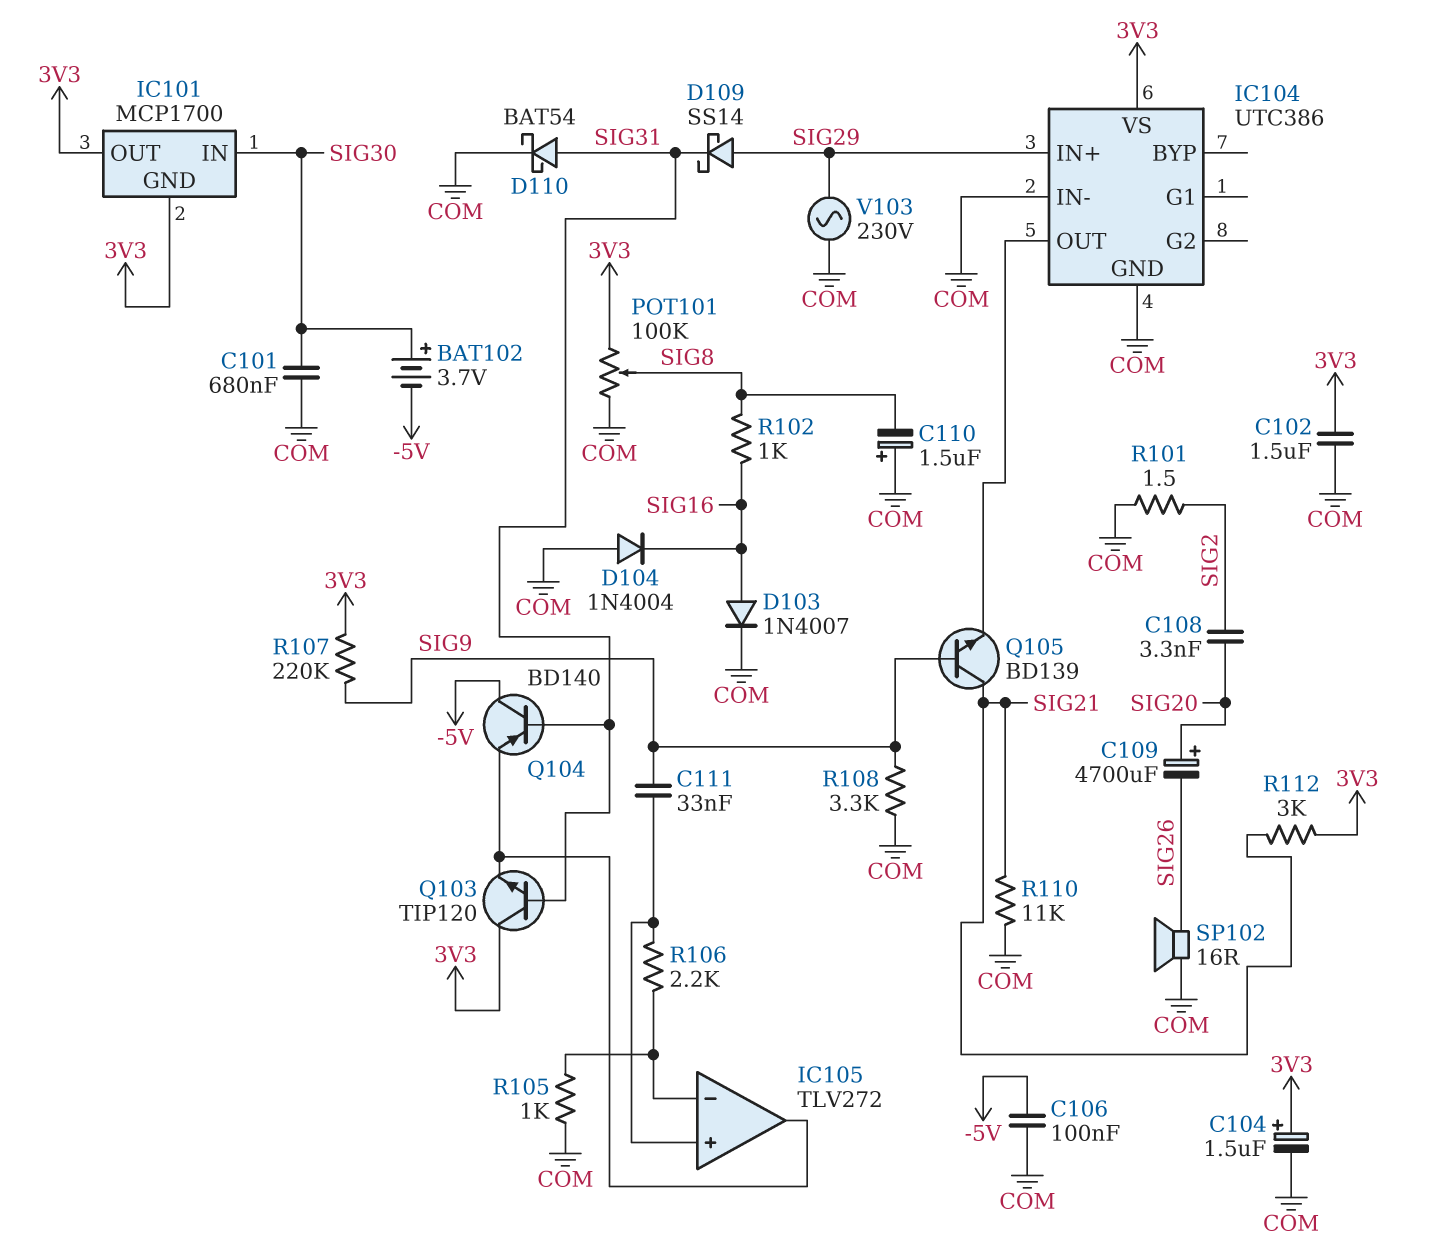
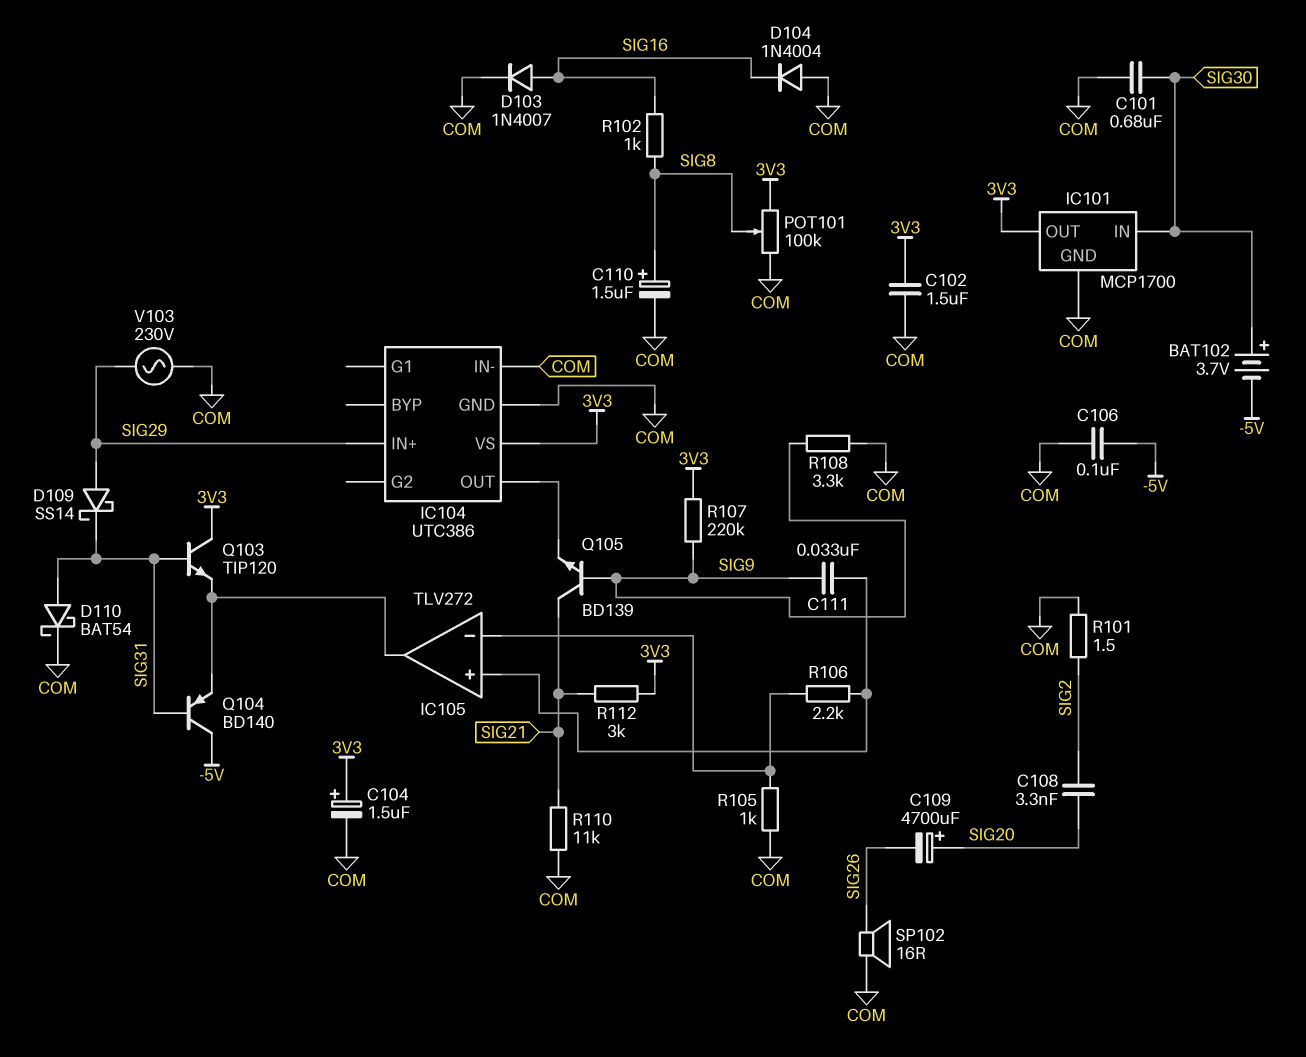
C110: 1.5uF (plus COM, minus SIG8) -> 1.5uF (plus SIG8, minus COM)
IC101 pin GND: 3V3 -> COM

